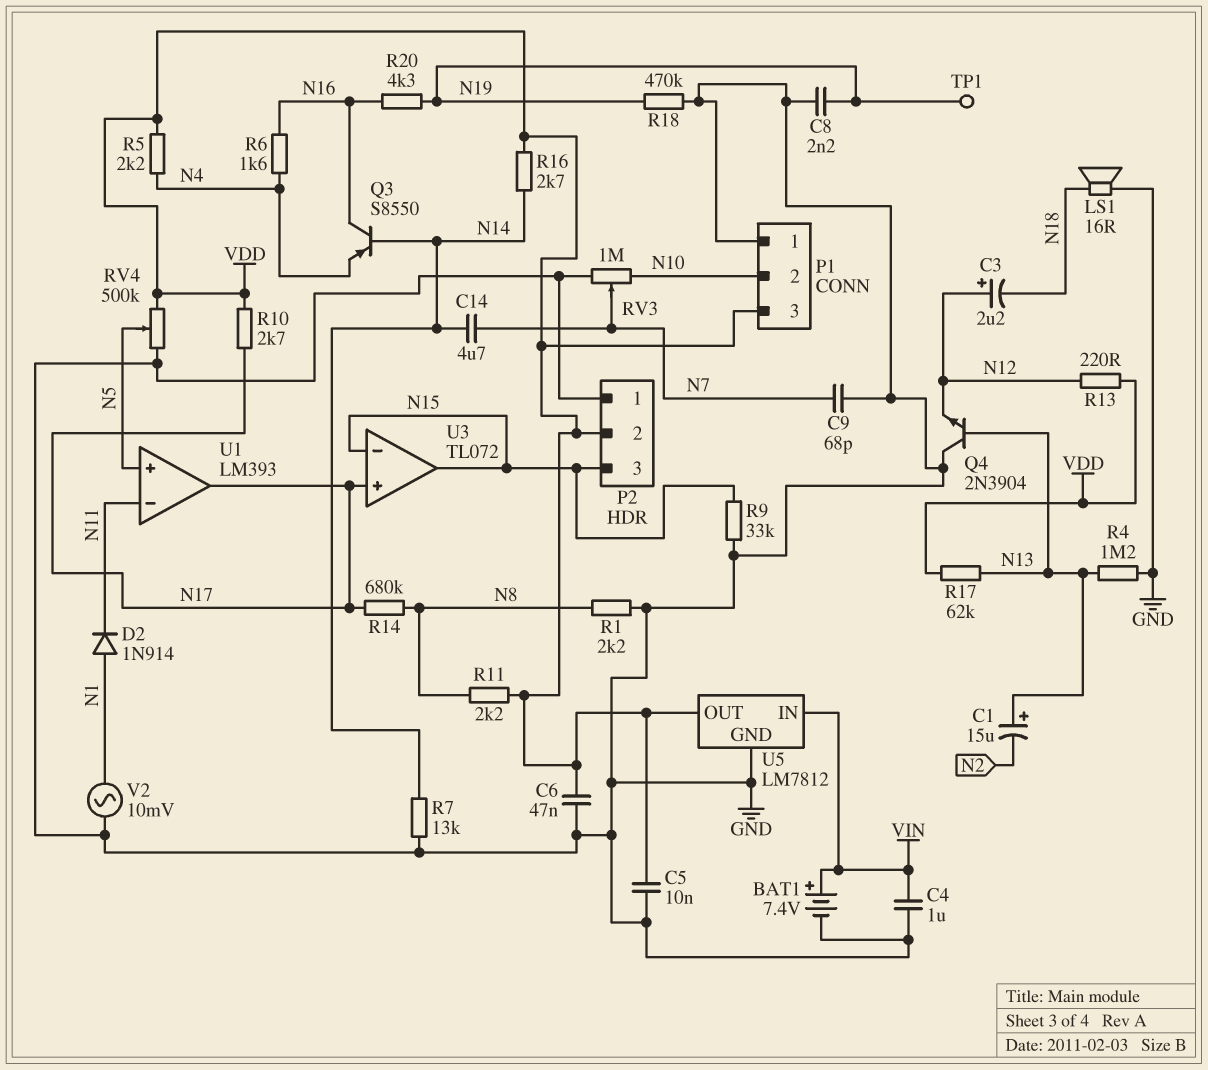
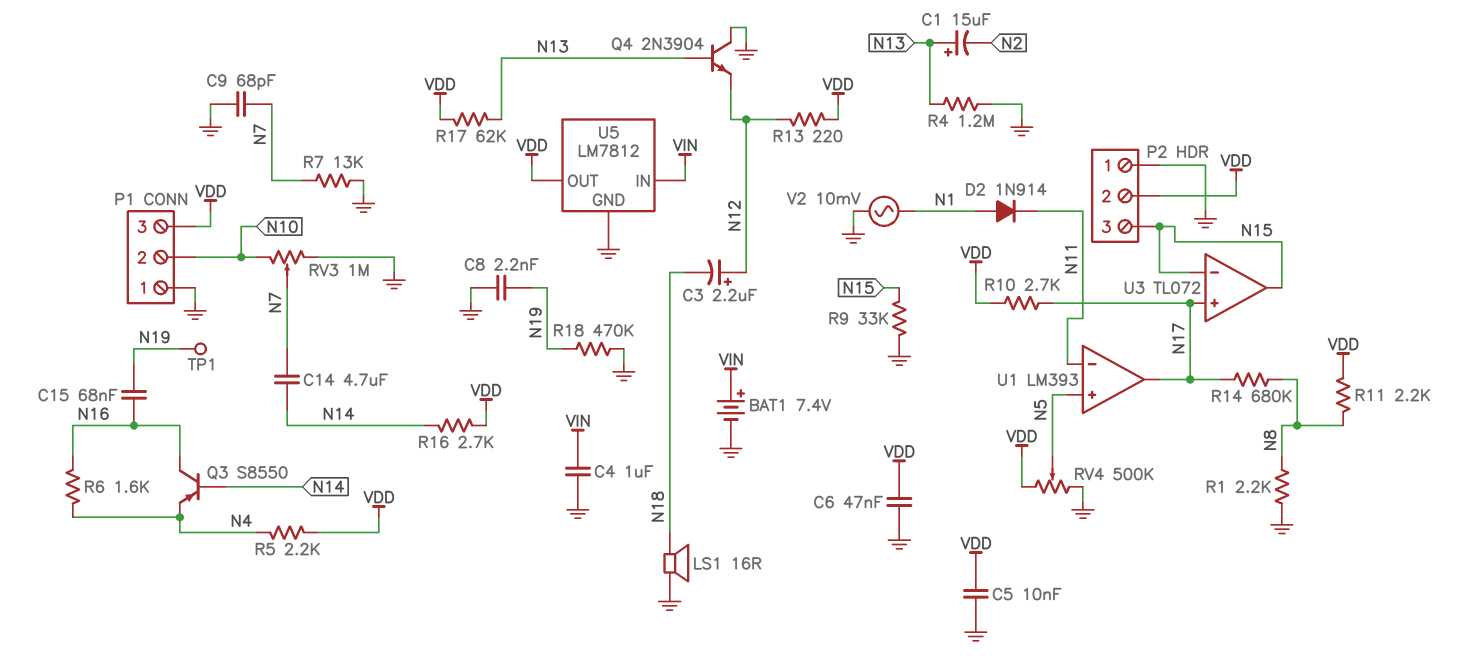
C15: none -> 68nF (N16, N19)
R7: 13k (GND, N14) -> 13k (GND, N7)
R20: 4.3k (N16, N19) -> none

